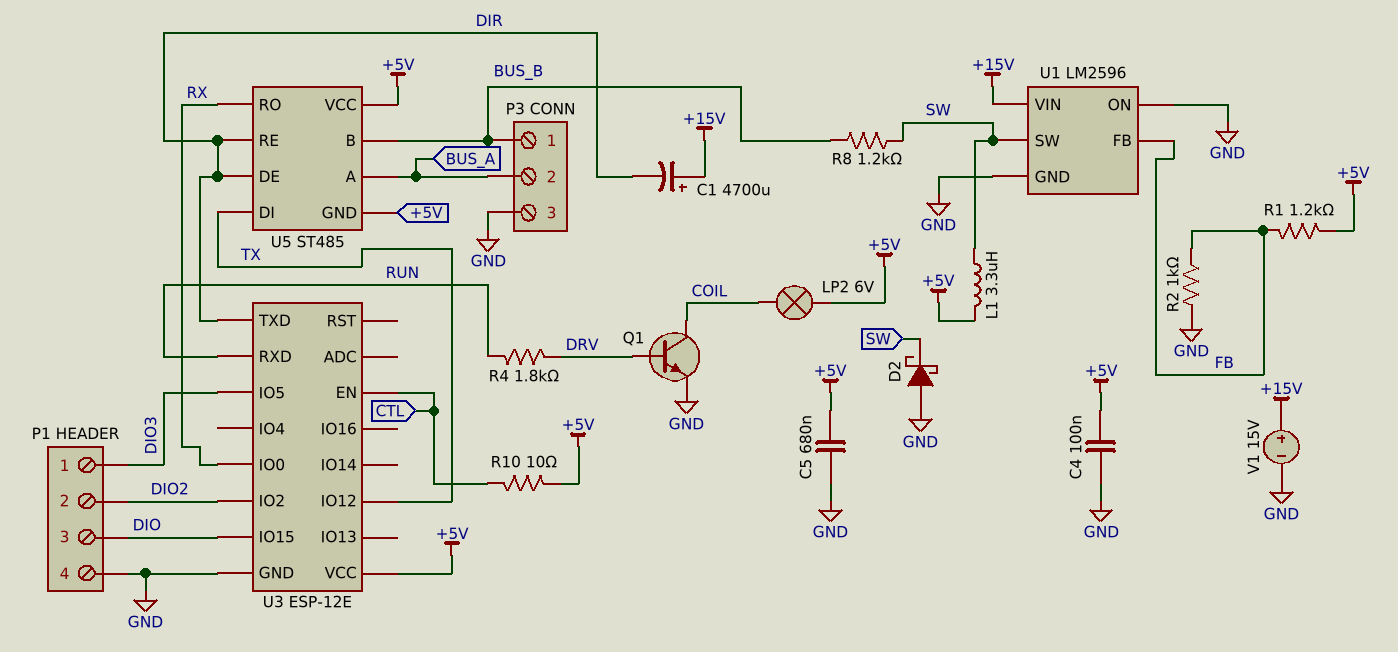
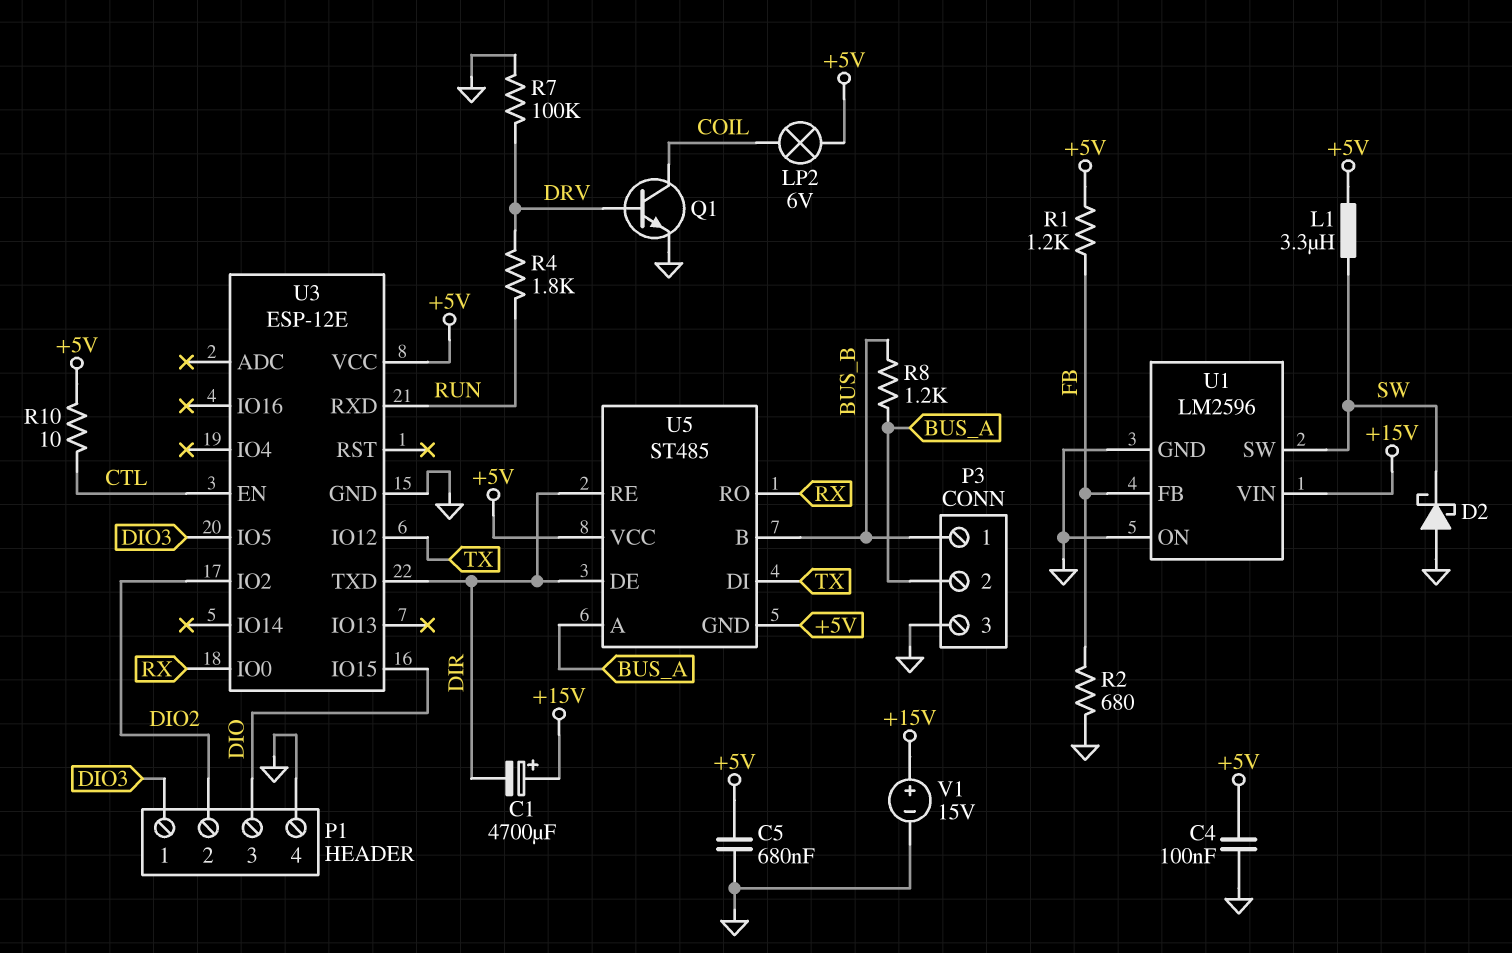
R2: 1k (FB, GND) -> 680 (FB, GND)
R7: none -> 100k (DRV, GND)
R8: 1.2k (BUS_B, SW) -> 1.2k (BUS_A, BUS_B)

